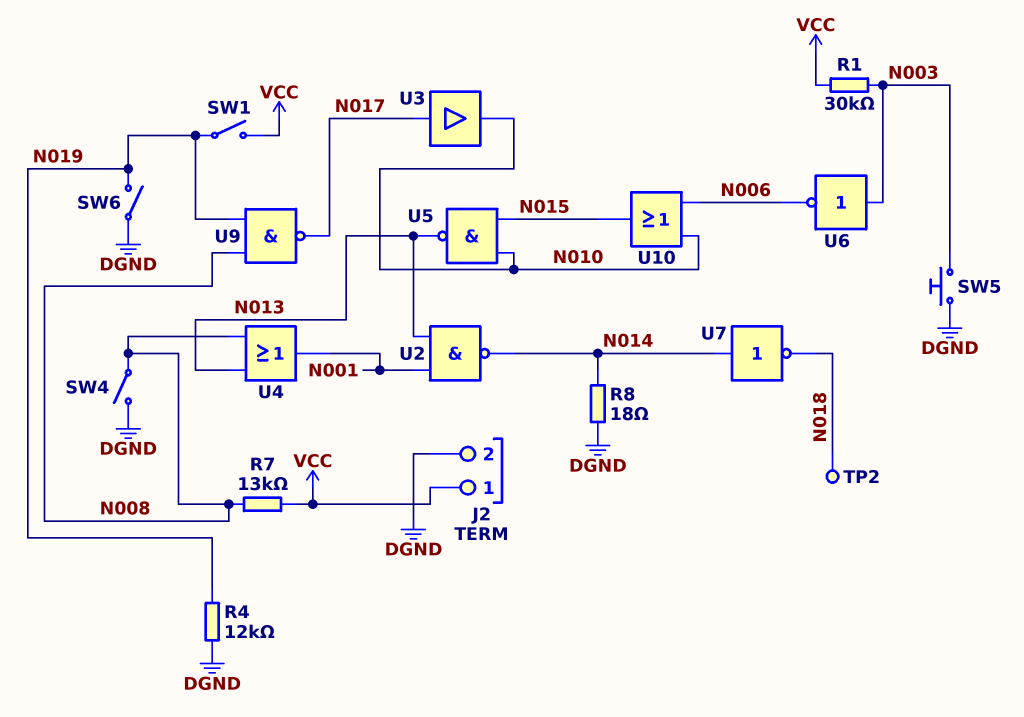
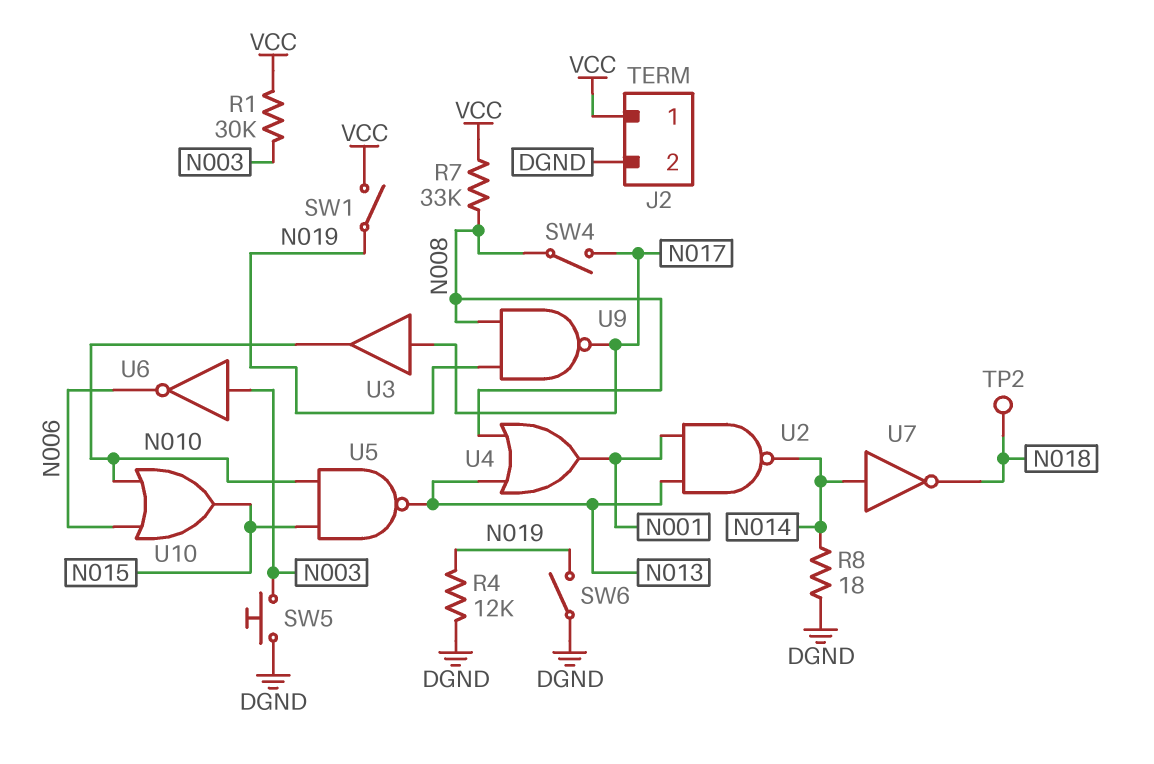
R7: 13k (N008, VCC) -> 33k (N008, VCC)
SW4: switch (DGND, N008) -> switch (N008, N017)

